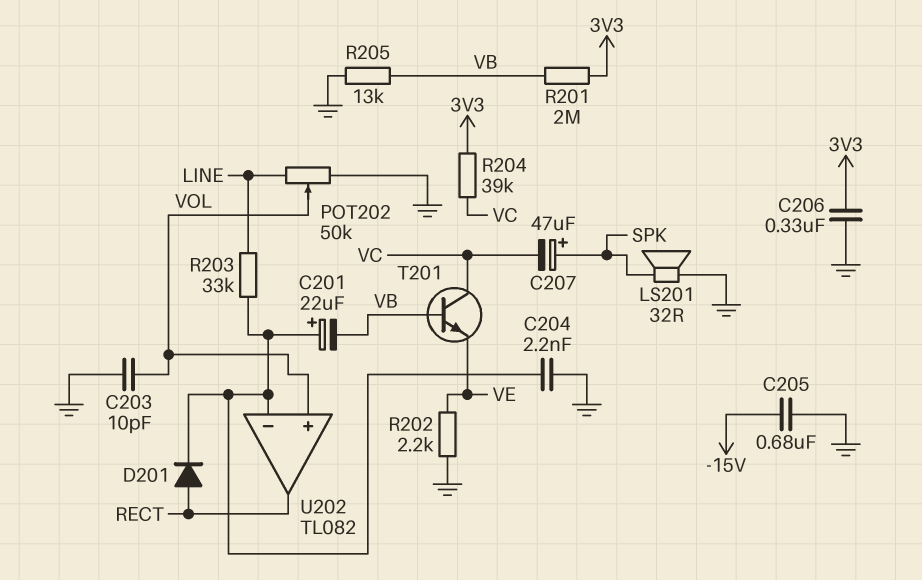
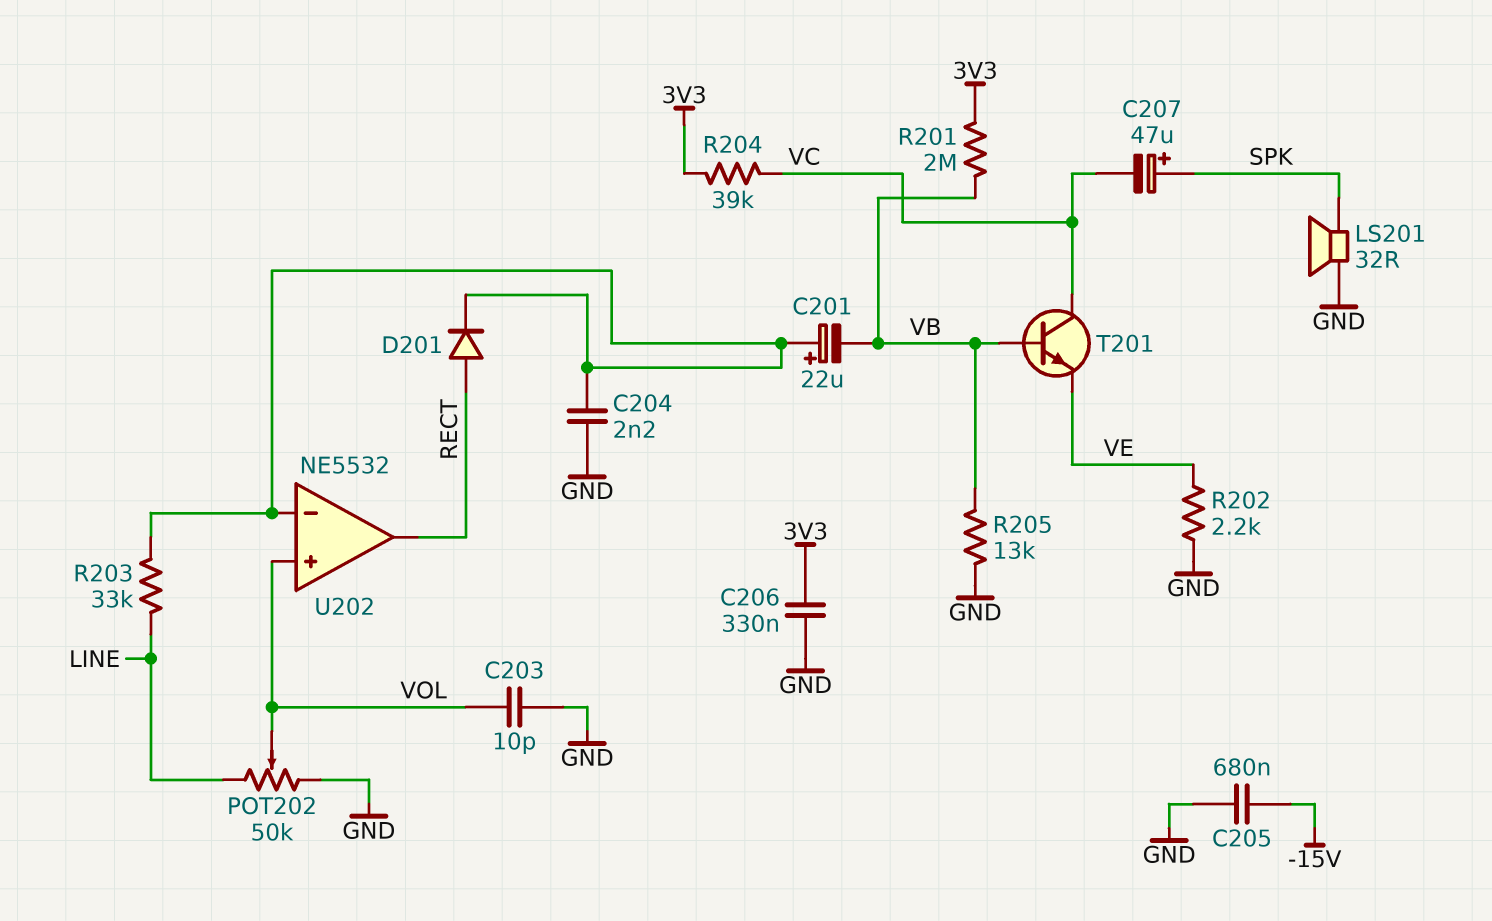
U202: TL082 -> NE5532

